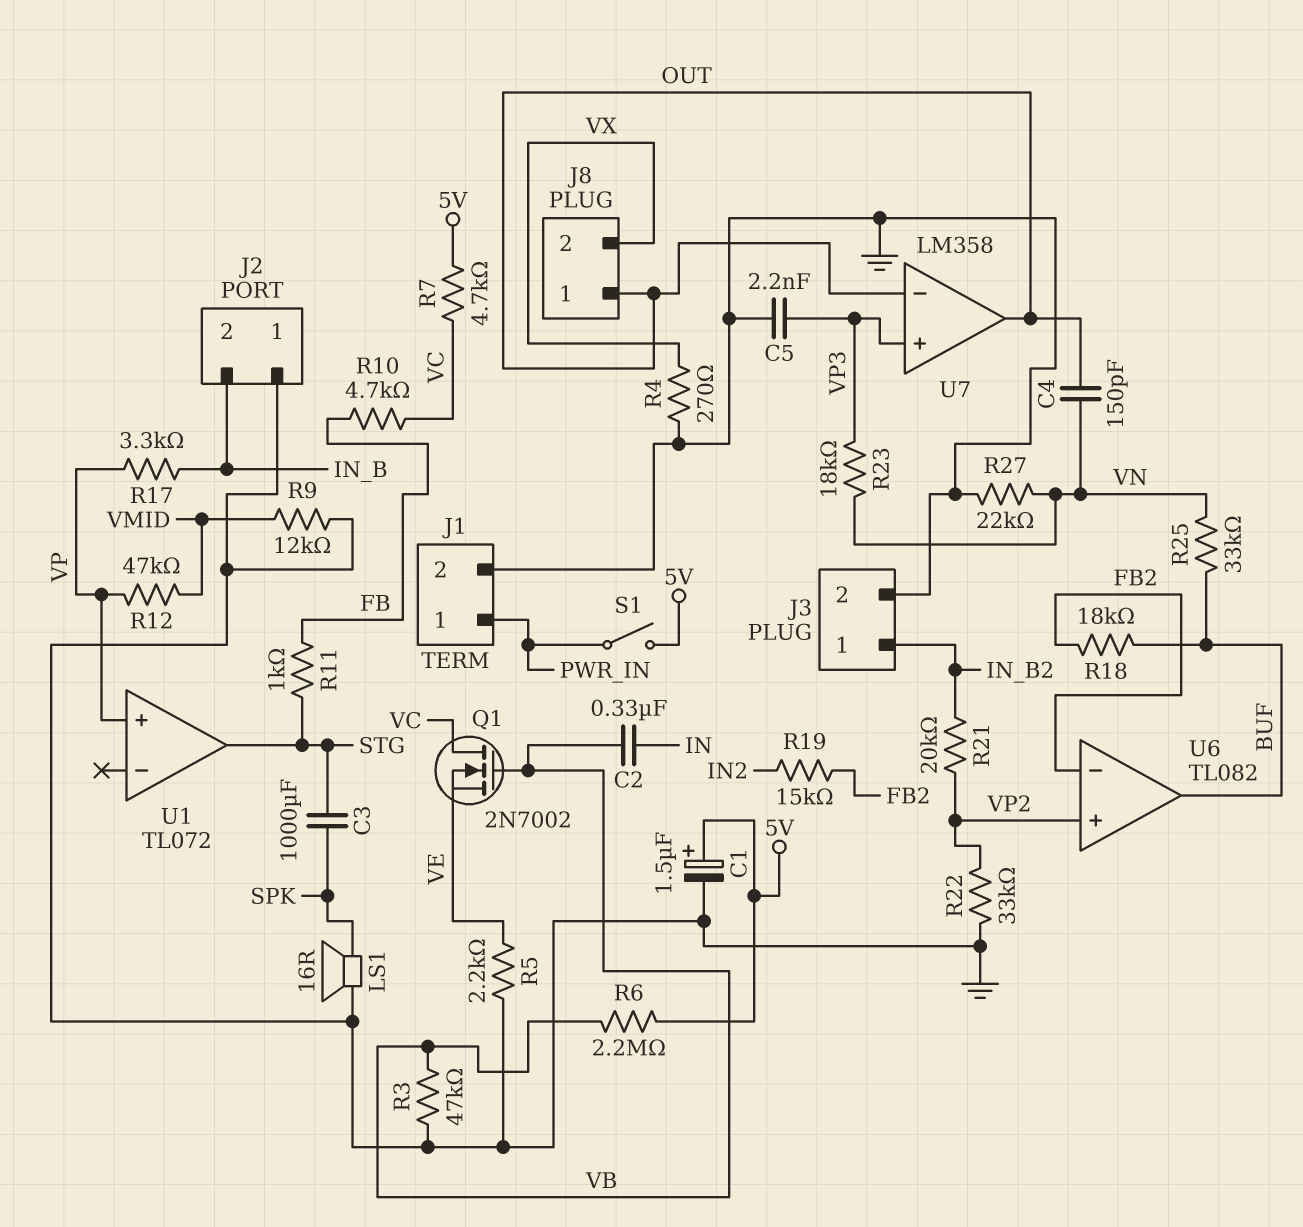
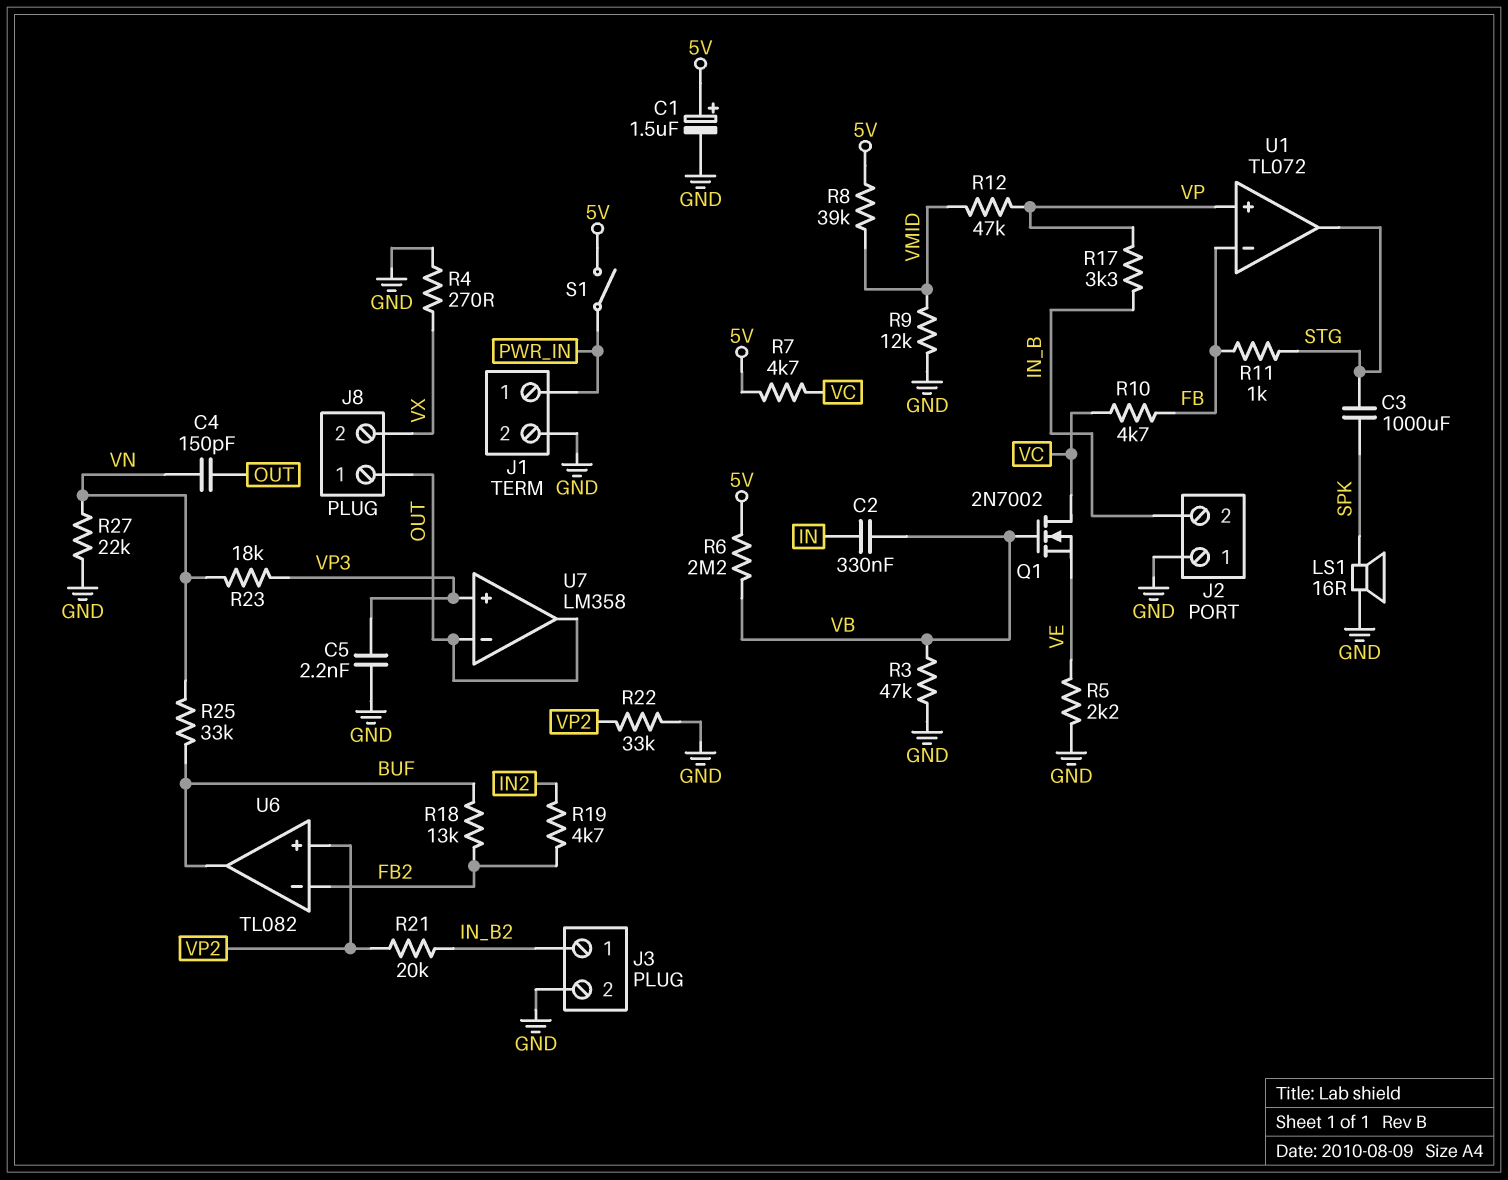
R8: none -> 39k (5V, VMID)
R18: 18k (BUF, FB2) -> 13k (BUF, FB2)
R19: 15k (FB2, IN2) -> 4.7k (FB2, IN2)
U1 pin in-: none -> FB

